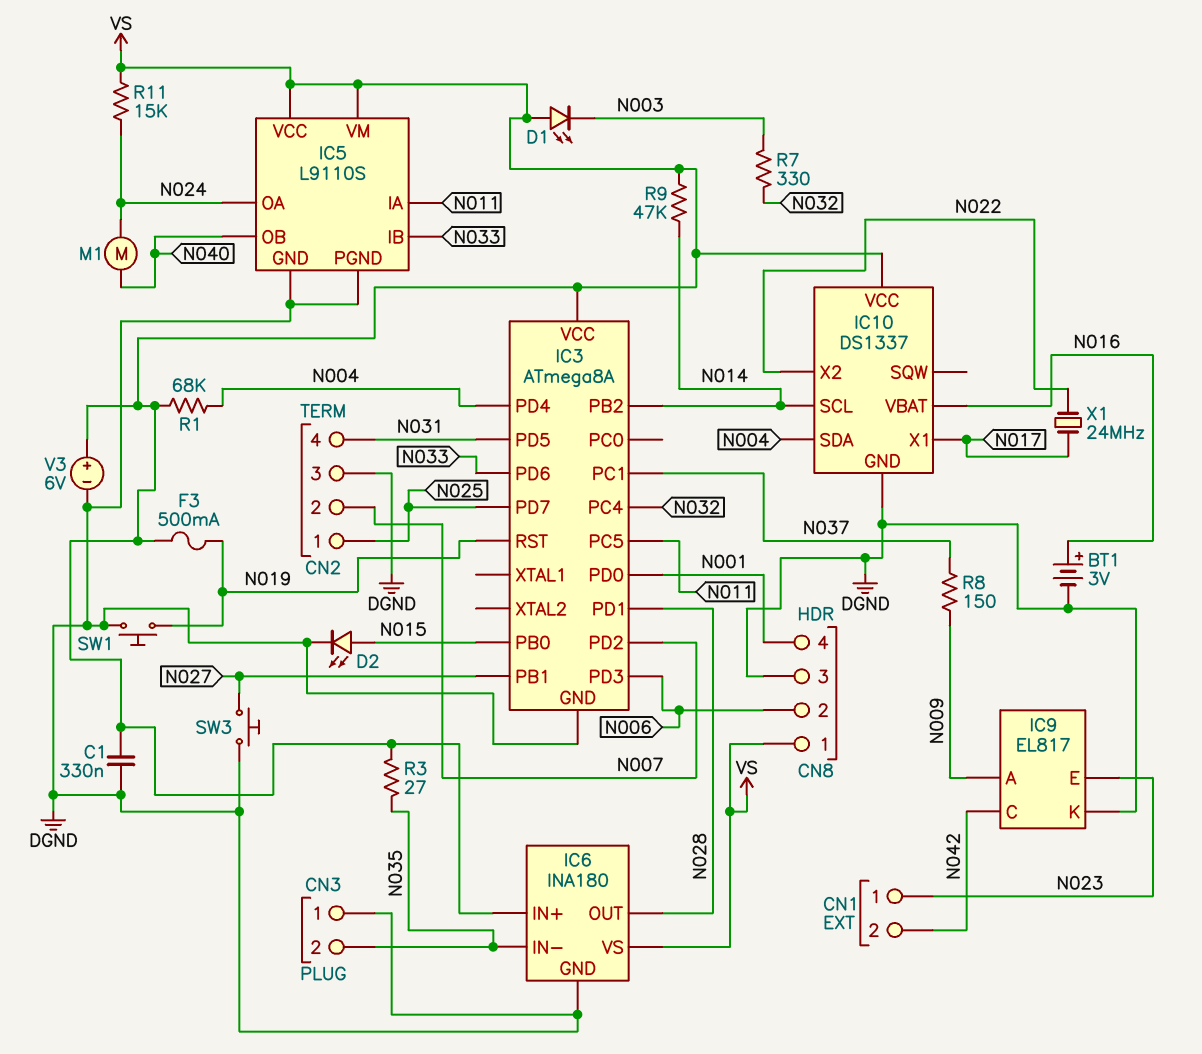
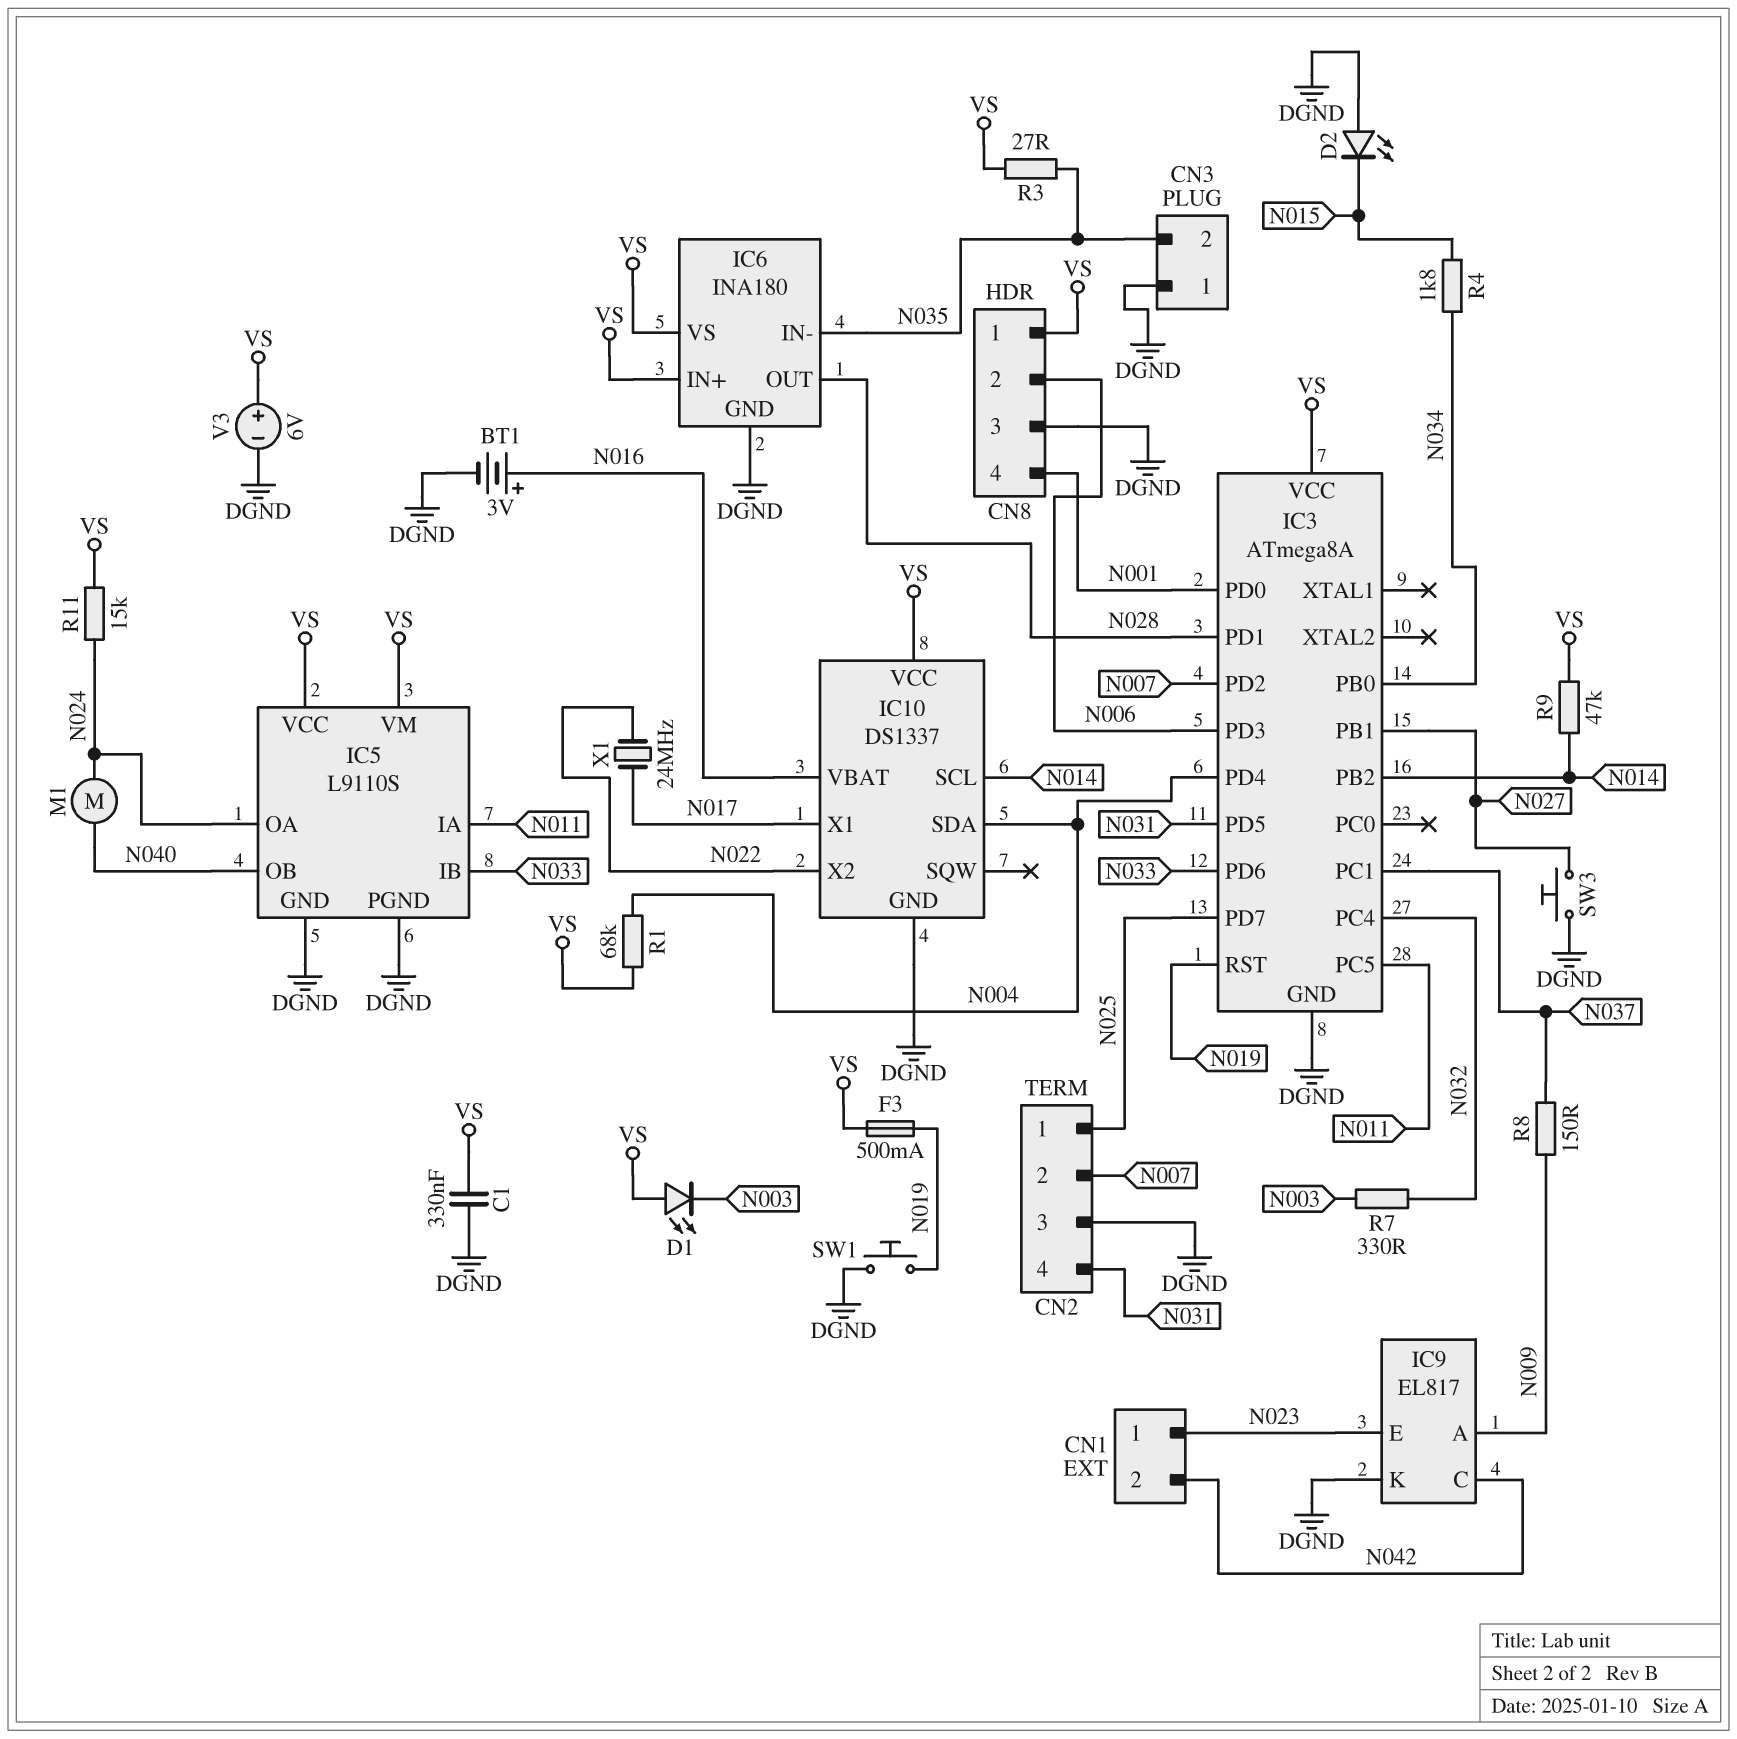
D2: LED (A N015, K DGND) -> LED (A DGND, K N015)
IC3 pin PB0: N015 -> N034
R4: none -> 1.8k (N015, N034)

